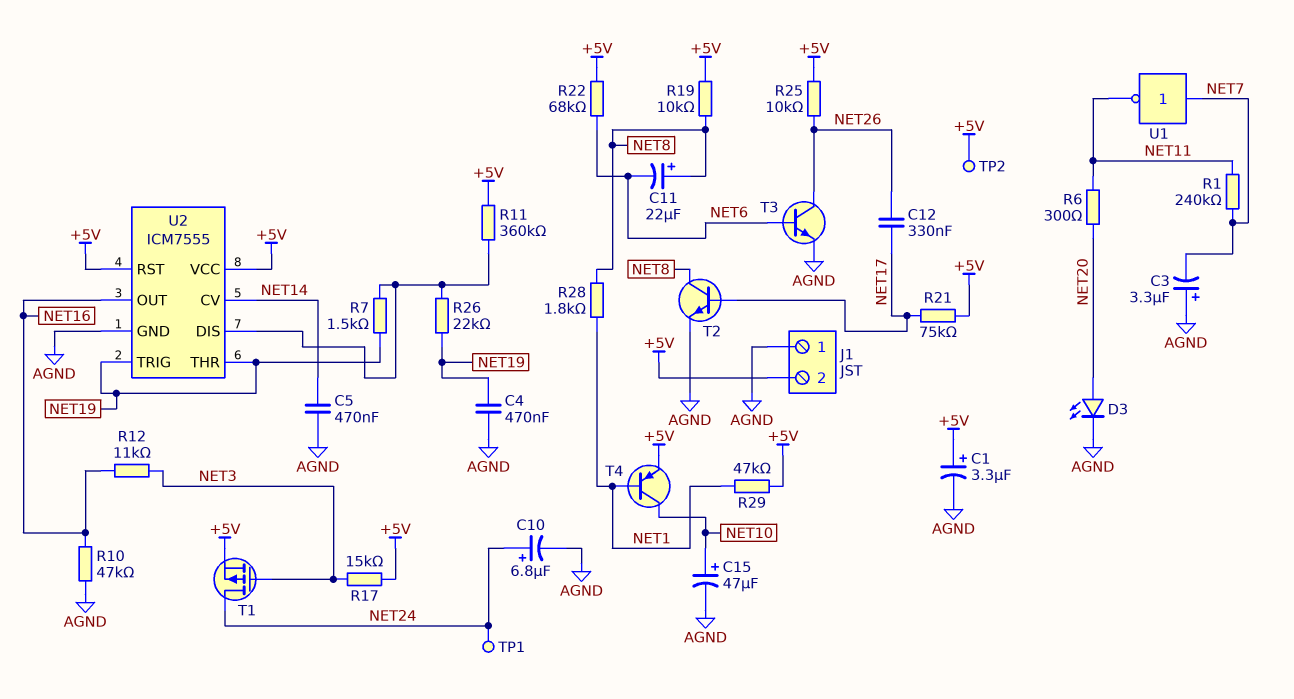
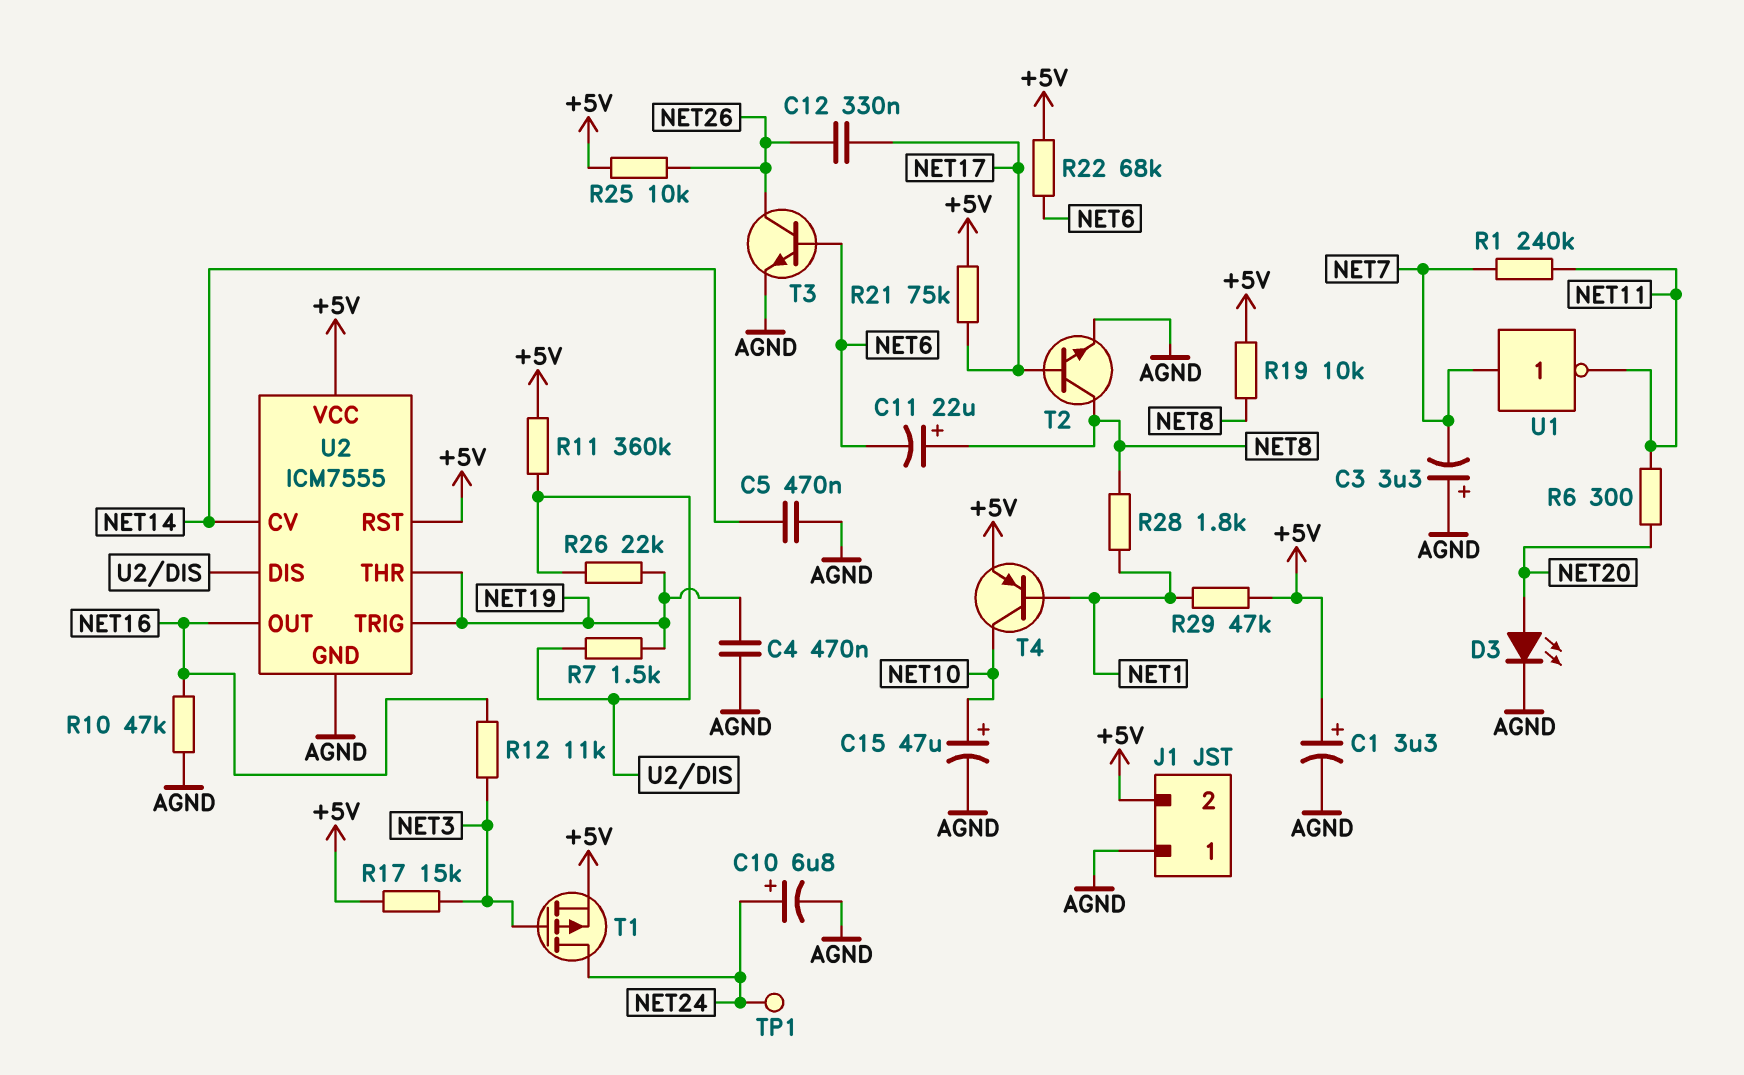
TP2: test point (+5V) -> none

